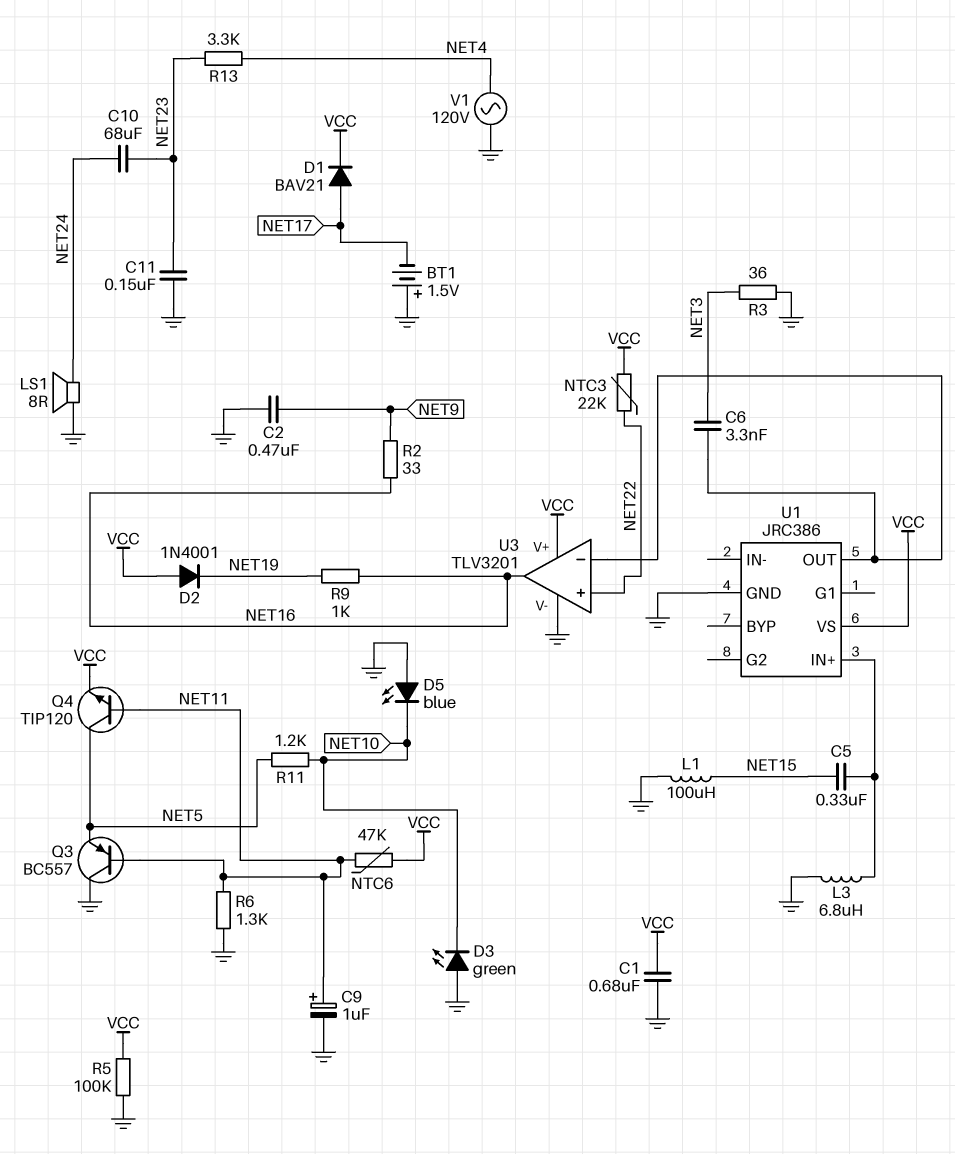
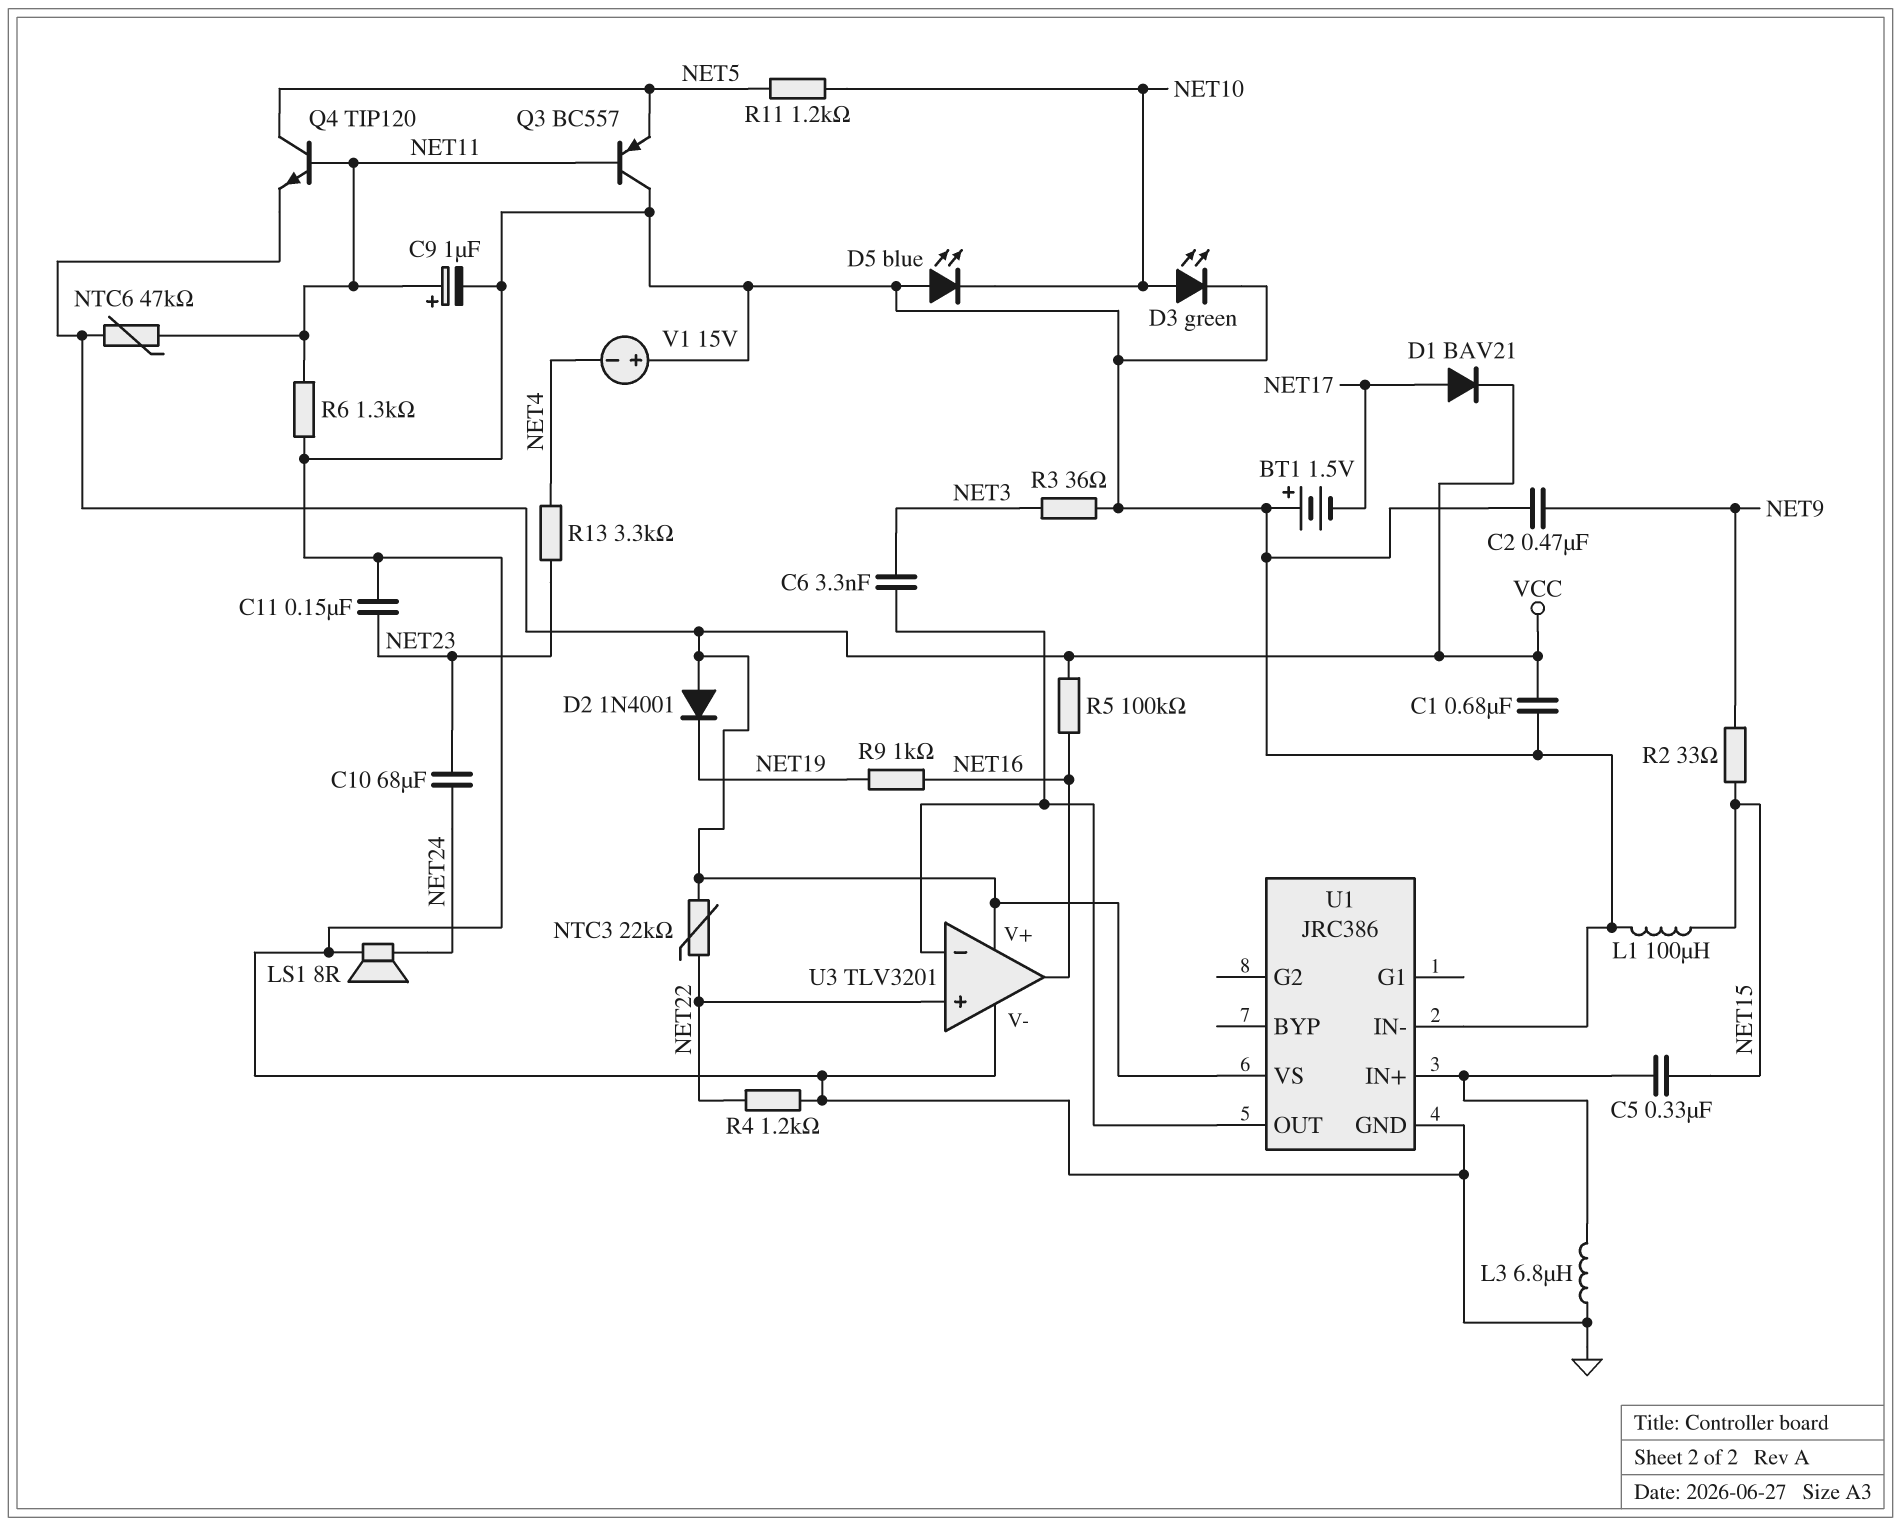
D3: LED green (A GND, K NET10) -> LED green (A NET10, K GND)
R2: 33 (NET9, NET16) -> 33 (NET9, NET15)
R4: none -> 1.2k (GND, NET22)
R5: 100k (GND, VCC) -> 100k (NET16, VCC)
U1 pin IN-: none -> GND
V1: AC 120V (GND, NET4) -> 15V (plus GND, minus NET4)

